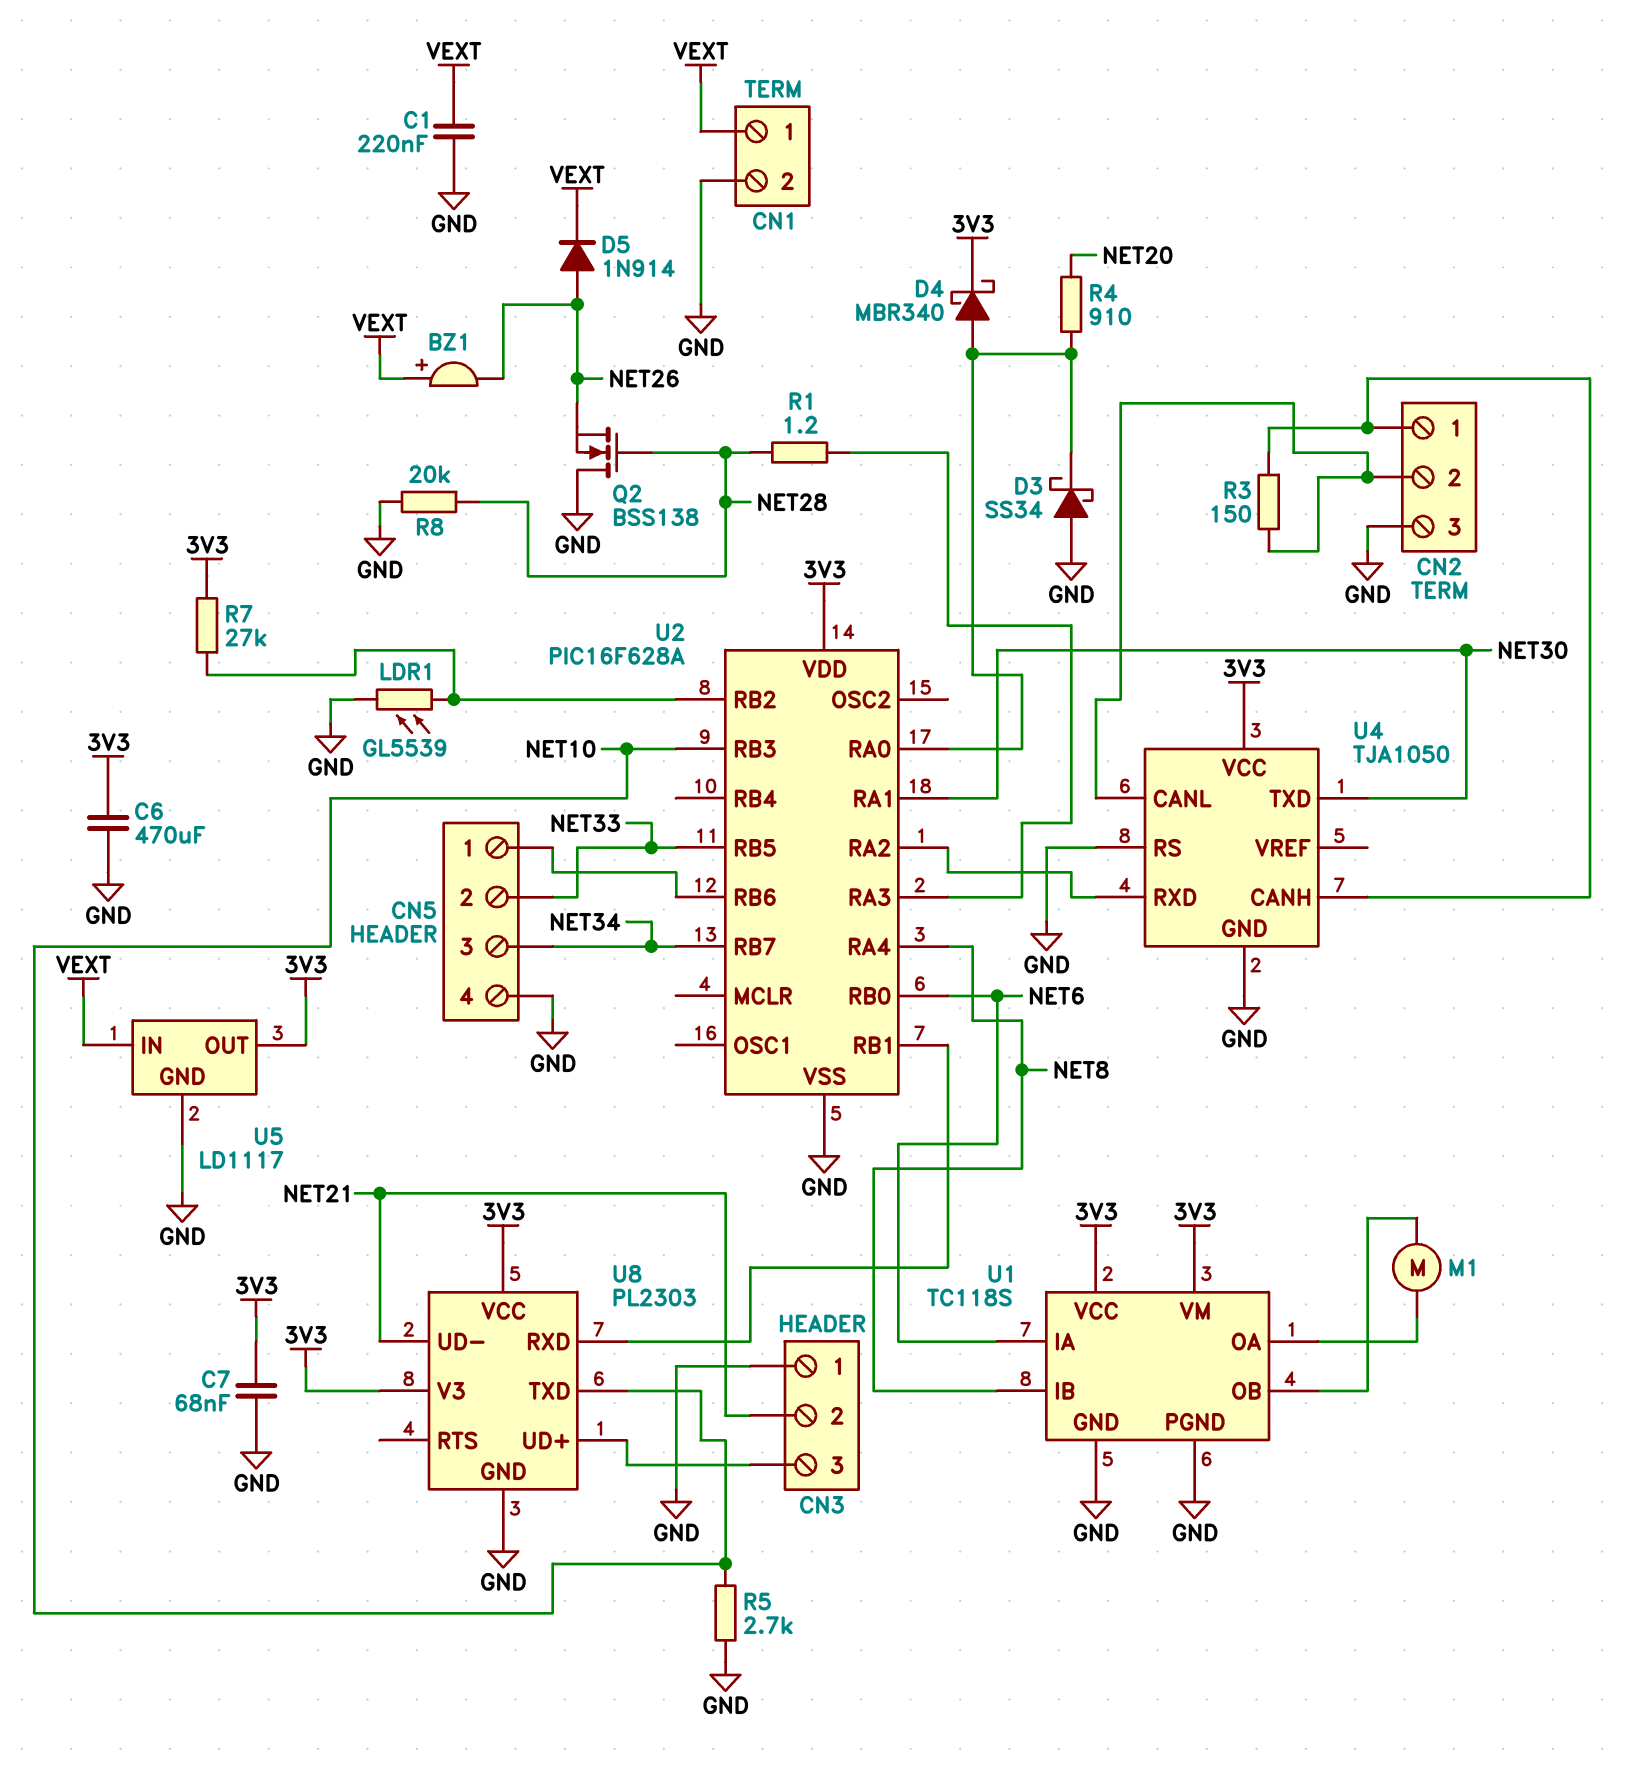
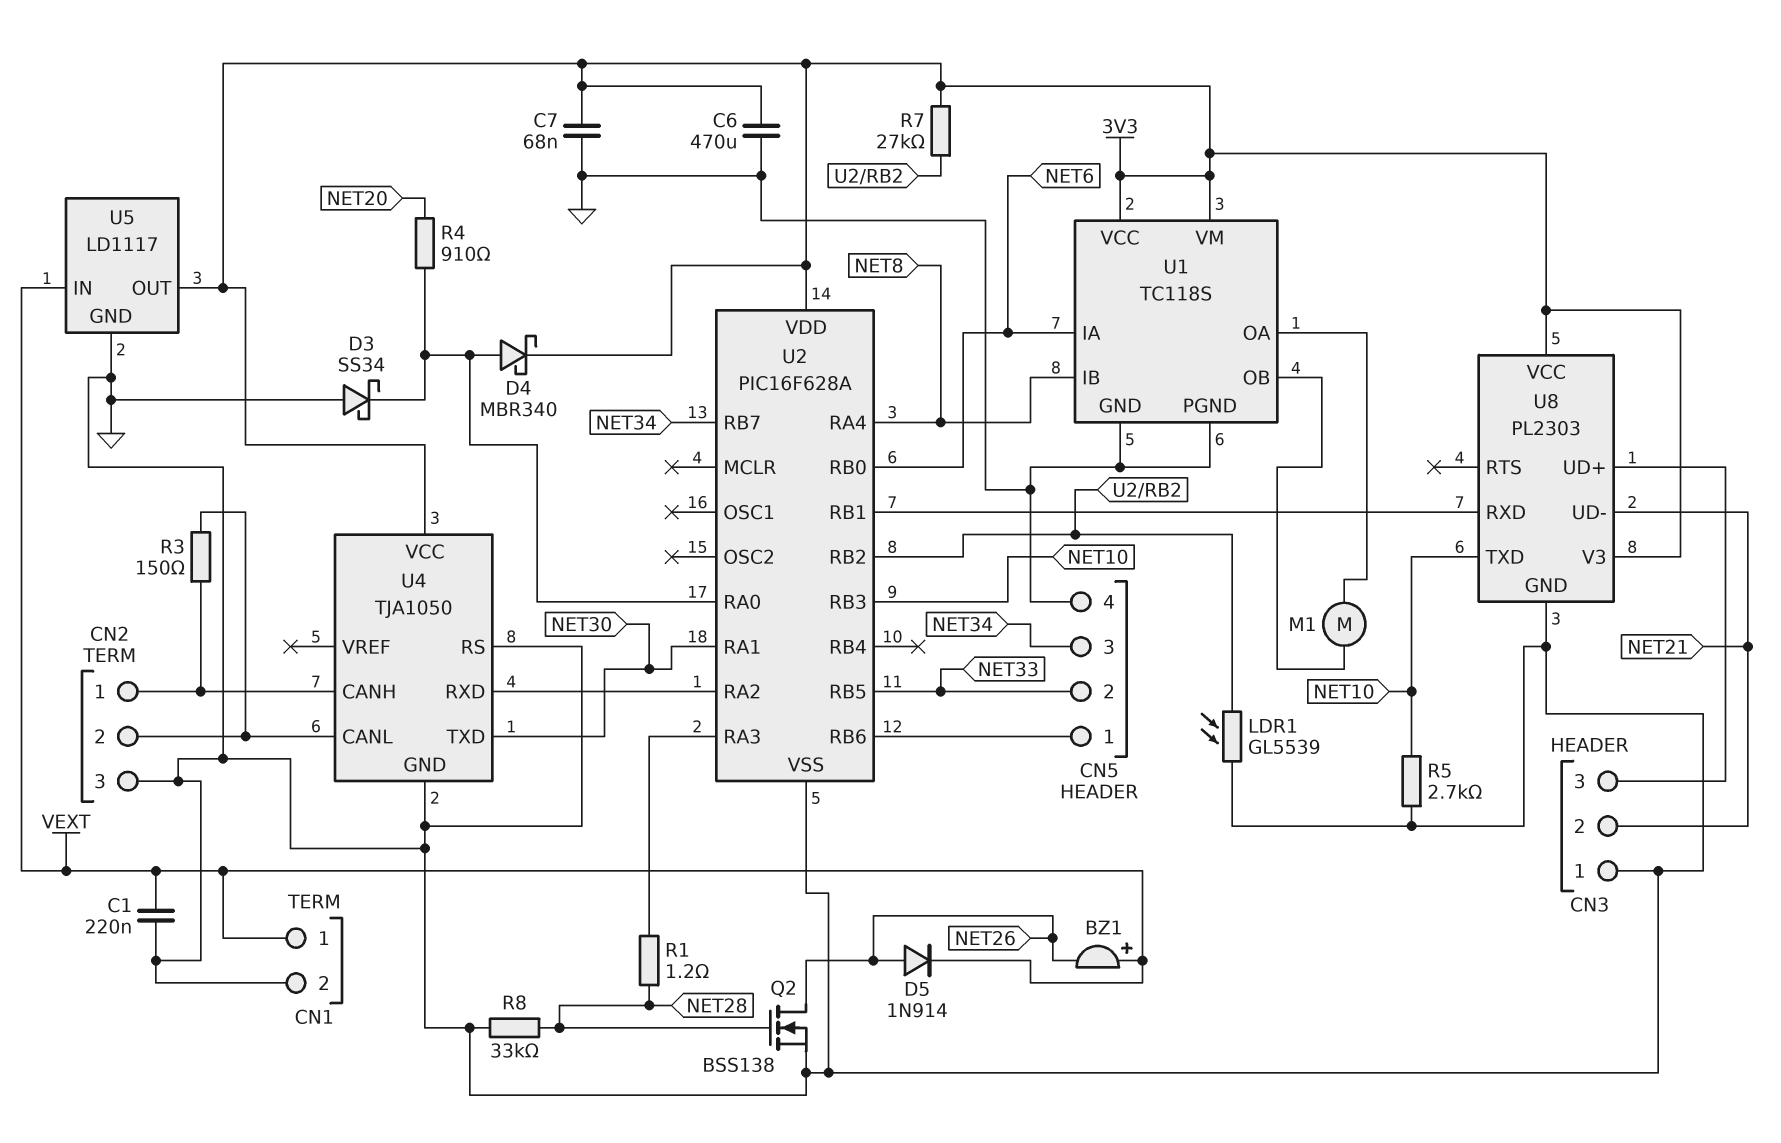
Q2: NMOS BSS138 (G NET28, D GND, S NET26) -> NMOS BSS138 (G NET28, D NET26, S GND)
R8: 20k (GND, NET28) -> 33k (GND, NET28)

